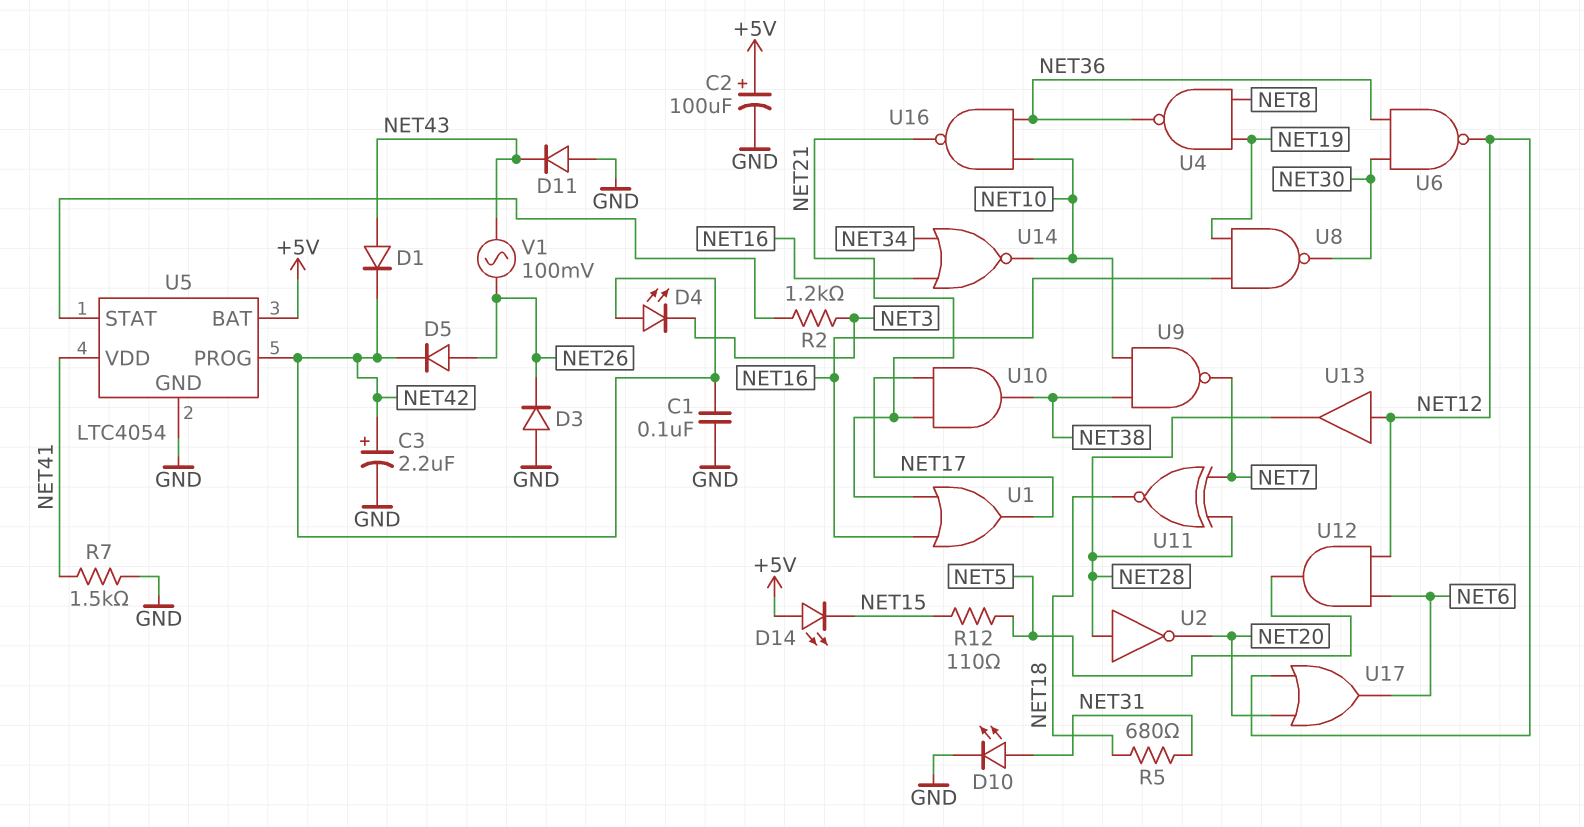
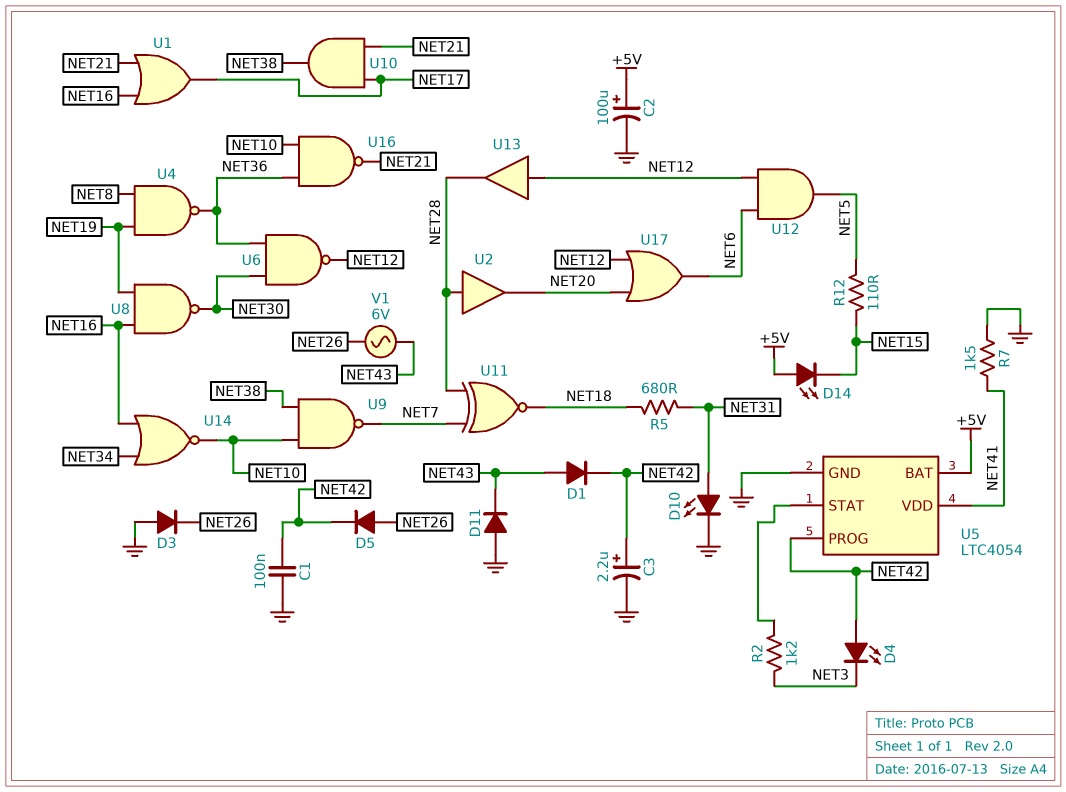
U2: NOT (in NET28, out NET20) -> buffer (in NET28, out NET20)
V1: AC 100mV (NET26, NET43) -> AC 6V (NET26, NET43)

